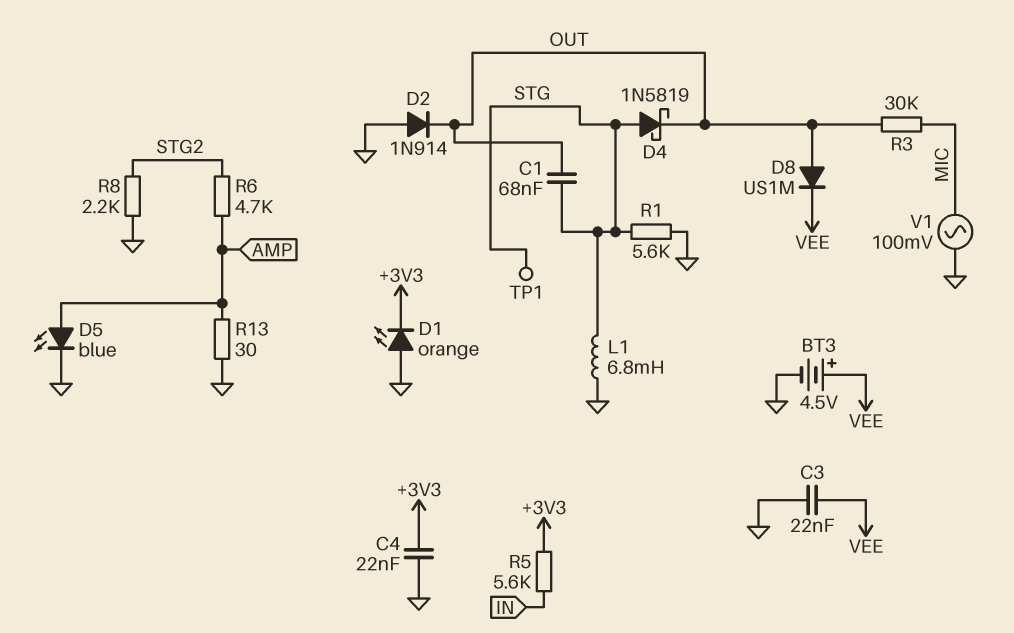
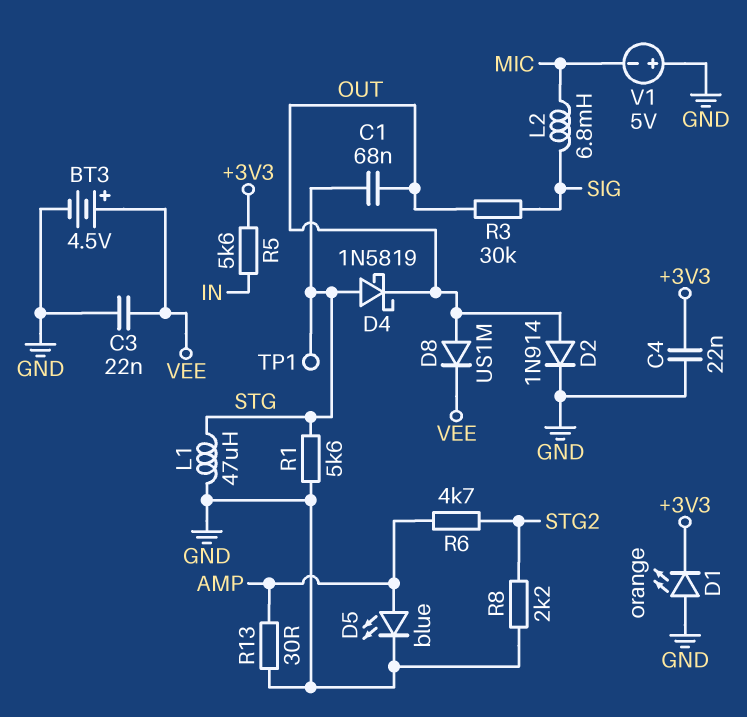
D2: diode 1N914 (A GND, K OUT) -> diode 1N914 (A OUT, K GND)
L1: 6.8mH (GND, STG) -> 47uH (GND, STG)
L2: none -> 6.8mH (MIC, SIG)
R3: 30k (MIC, OUT) -> 30k (OUT, SIG)
V1: AC 100mV (GND, MIC) -> 5V (plus GND, minus MIC)

